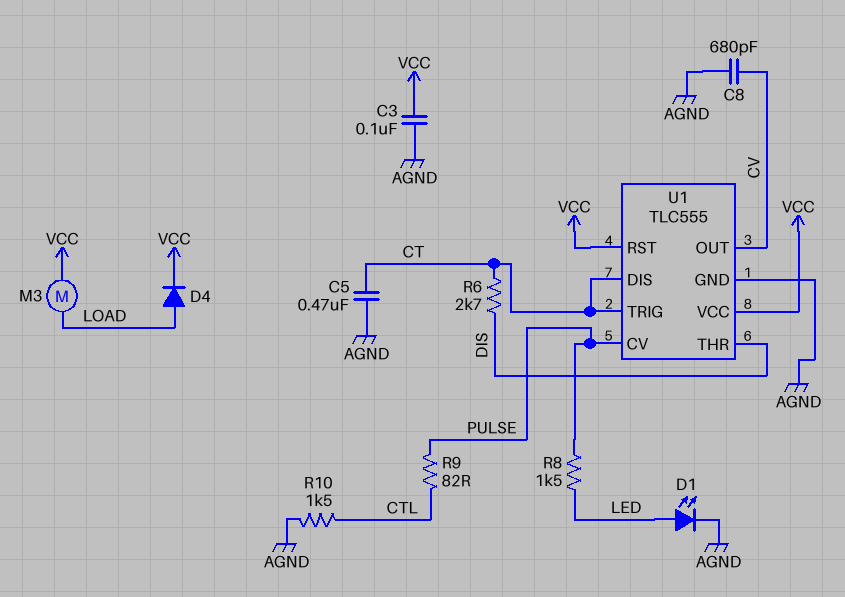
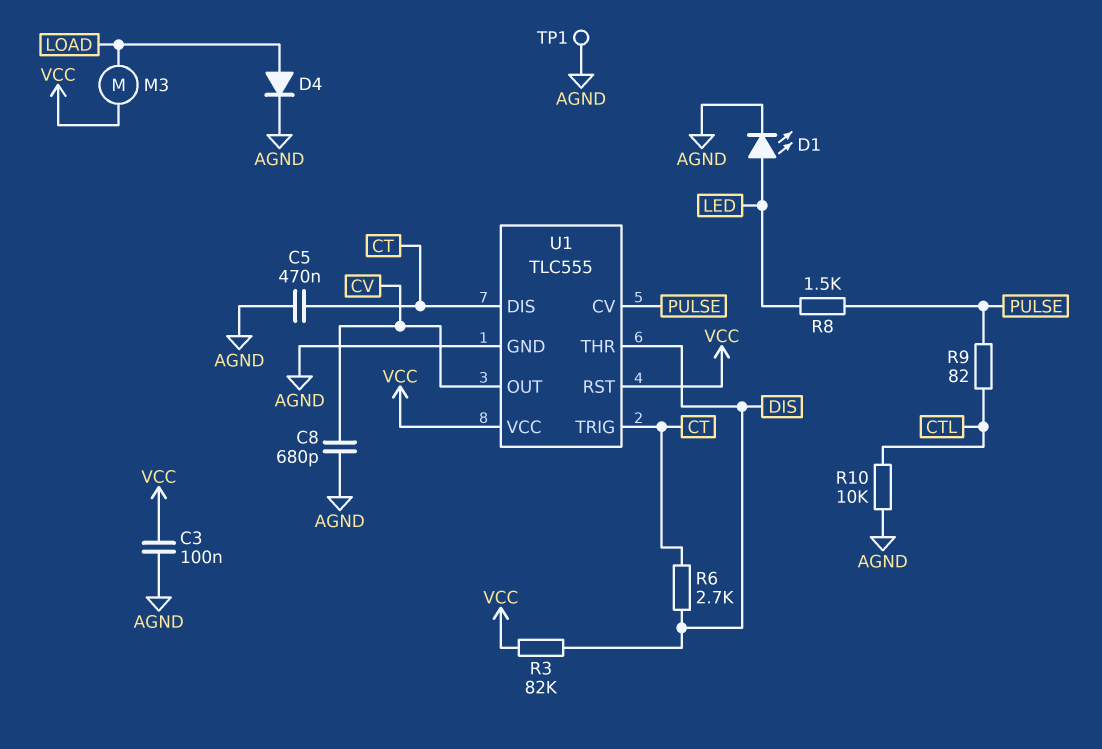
D4: diode (A LOAD, K VCC) -> diode (A LOAD, K AGND)
R3: none -> 82k (DIS, VCC)
R10: 1.5k (AGND, CTL) -> 10k (AGND, CTL)
TP1: none -> test point (AGND)

